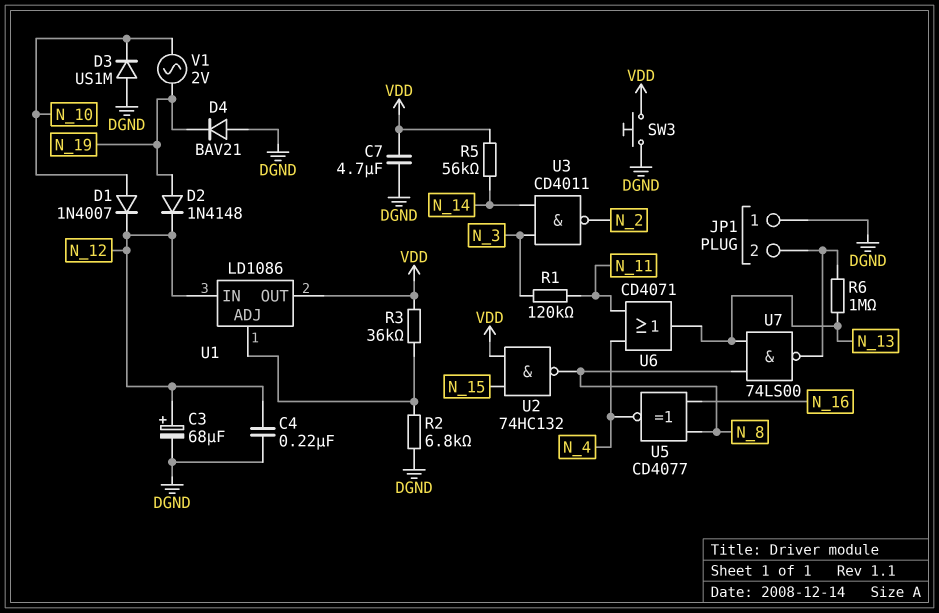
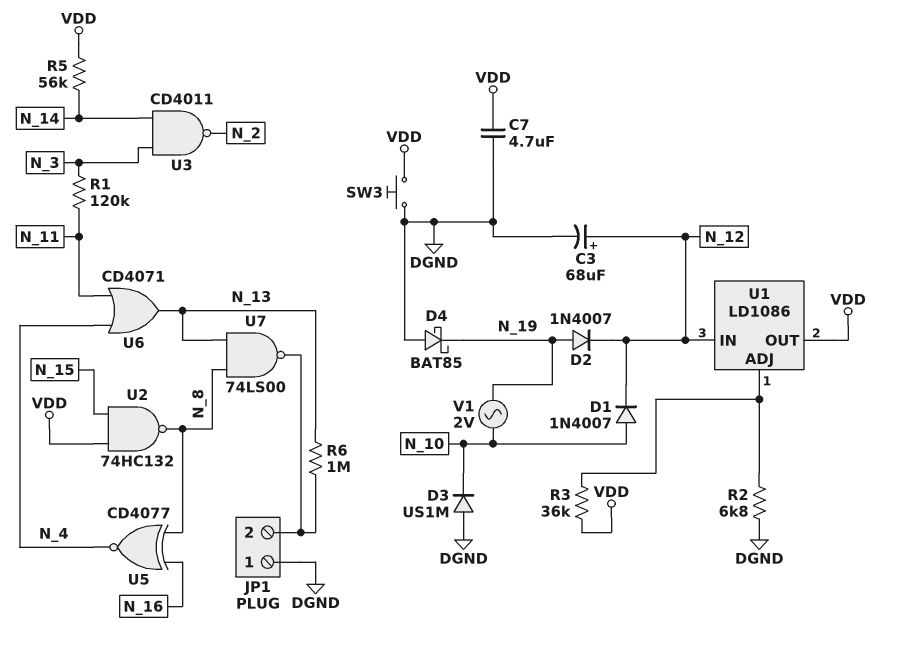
C4: 220nF (DGND, N_12) -> none
D2: diode 1N4148 (A N_19, K N_12) -> diode 1N4007 (A N_19, K N_12)
D4: diode BAV21 (A DGND, K N_19) -> schottky BAT85 (A DGND, K N_19)

